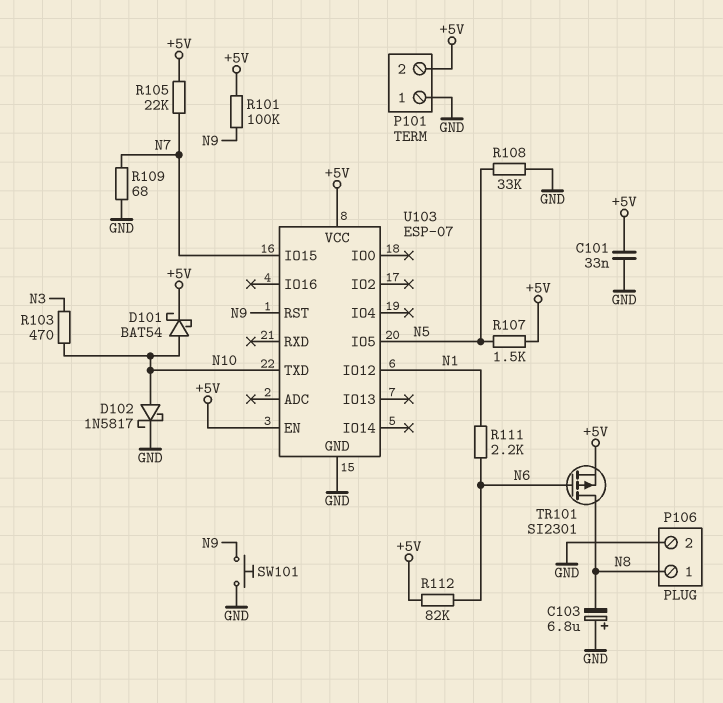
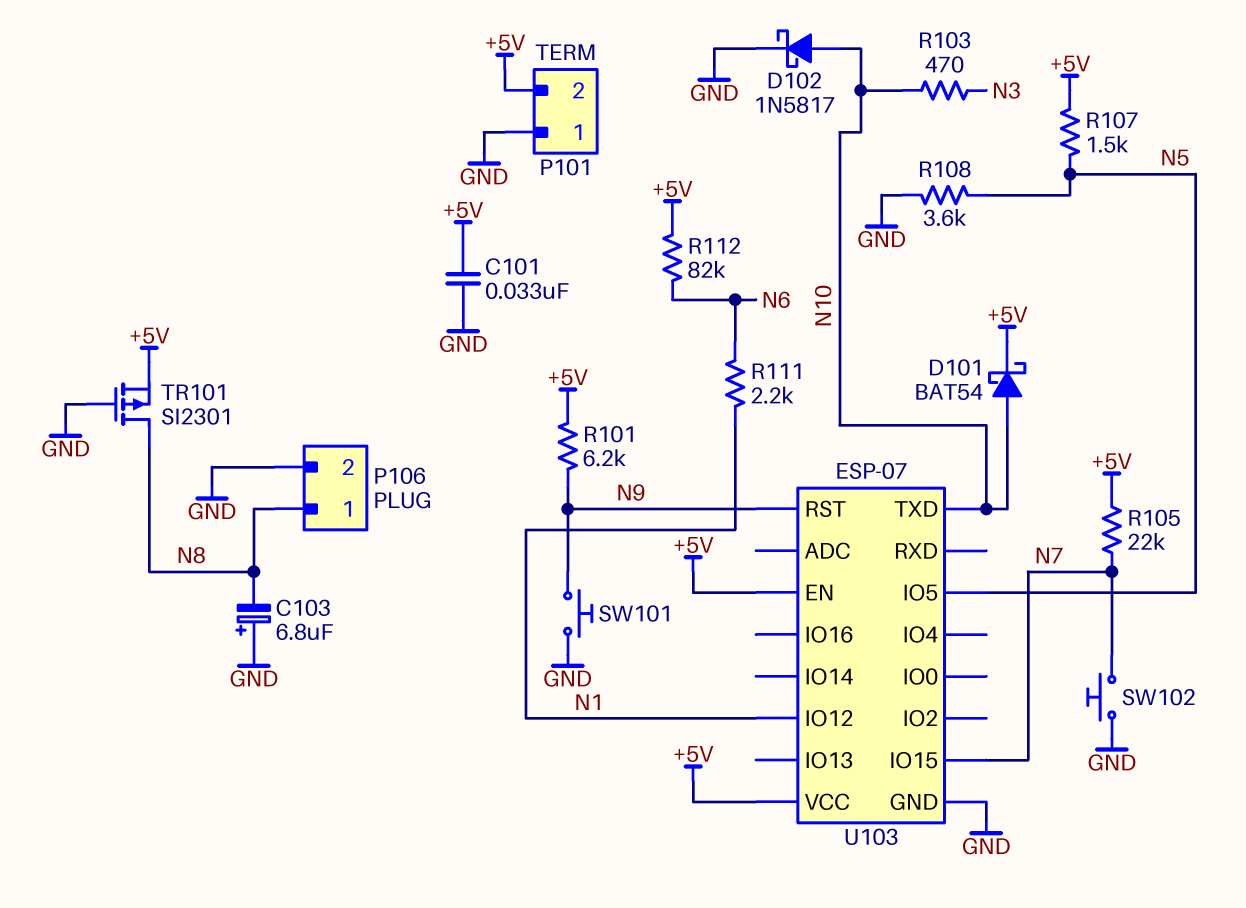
R101: 100k (+5V, N9) -> 6.2k (+5V, N9)
R108: 33k (GND, N5) -> 3.6k (GND, N5)
R109: 68 (GND, N7) -> none
SW102: none -> button (GND, N7)
TR101: PMOS SI2301 (G N6, D N8, S +5V) -> PMOS SI2301 (G GND, D N8, S +5V)

